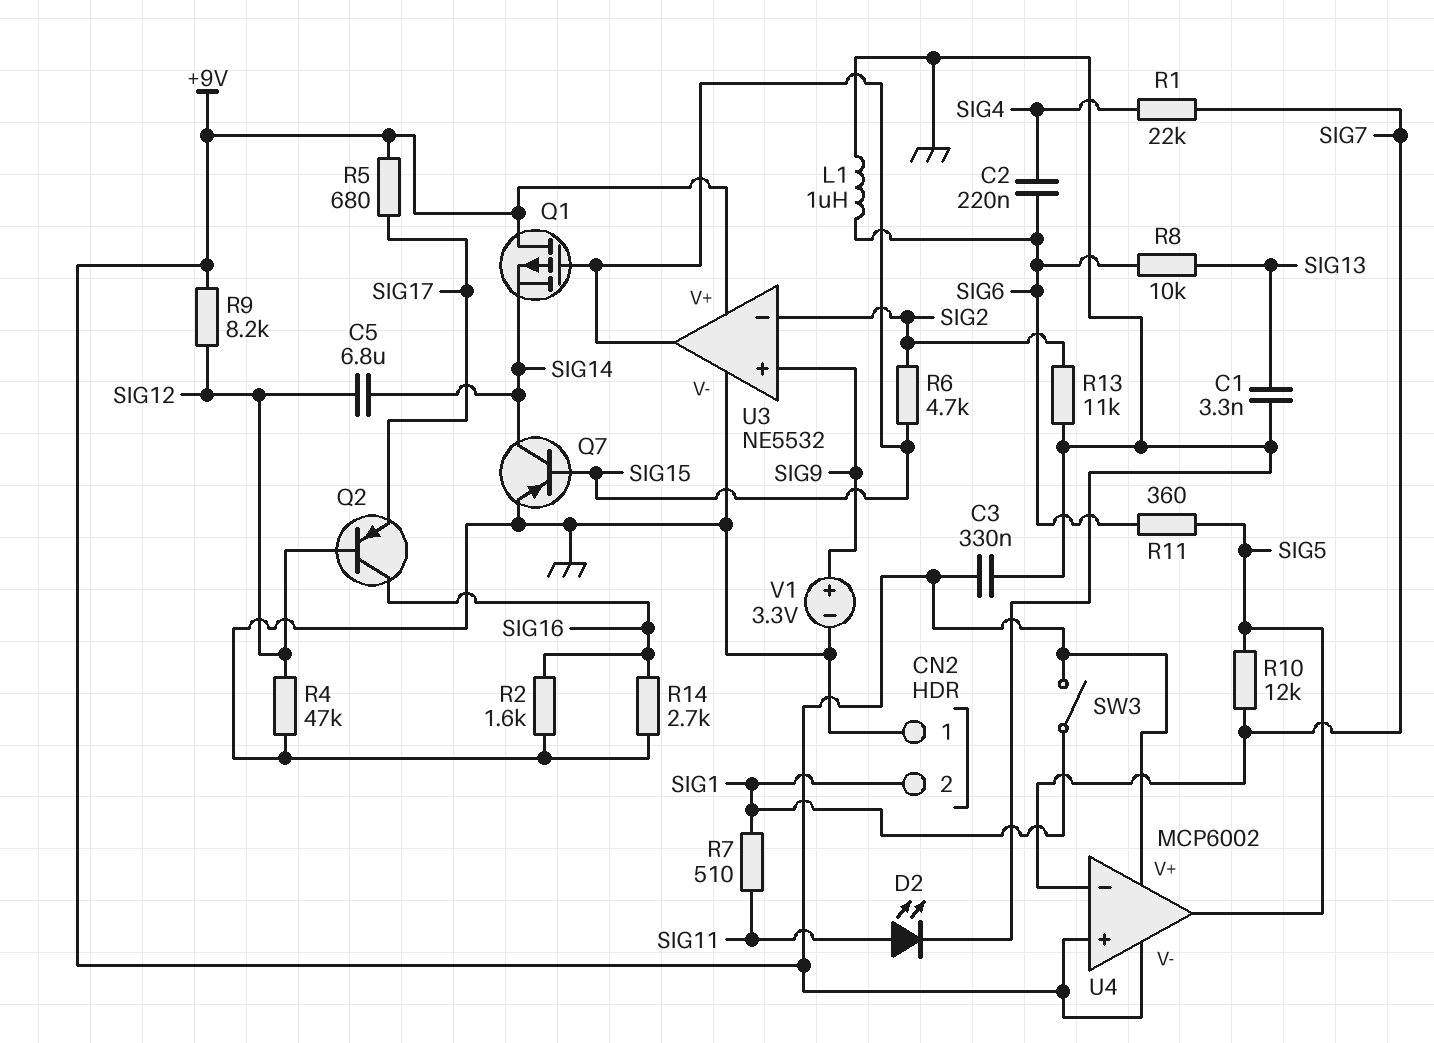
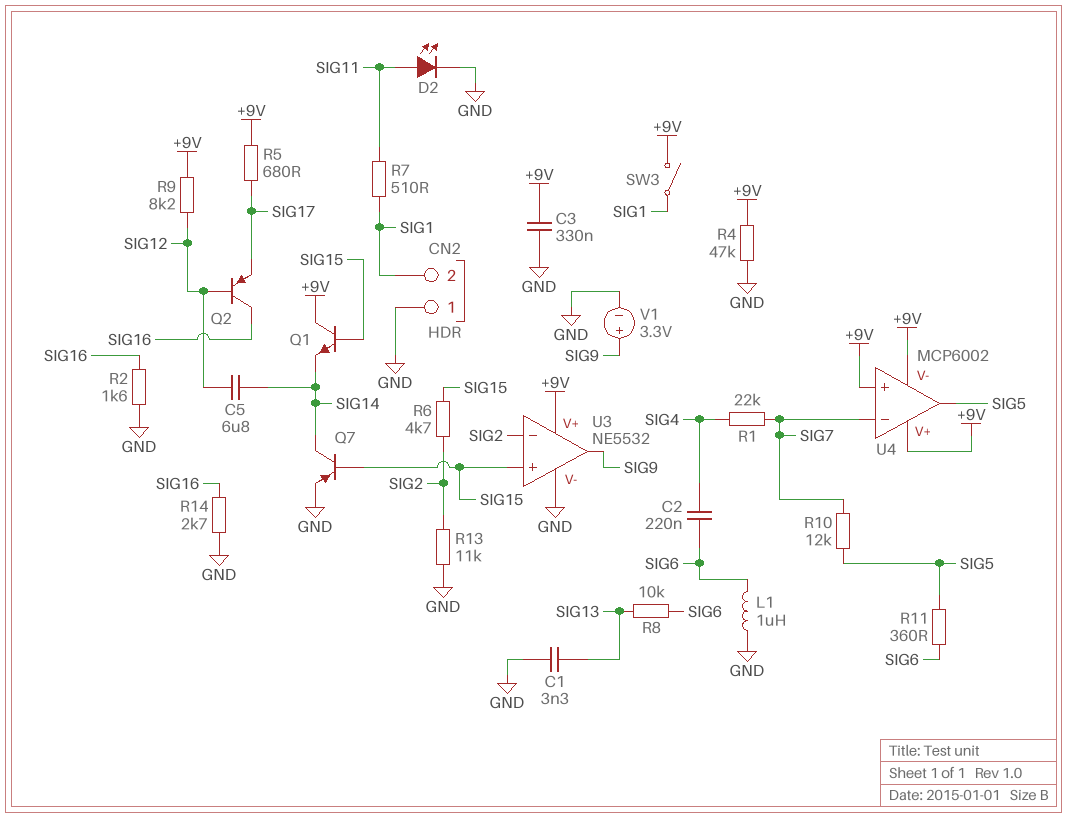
Q1: PMOS (G SIG15, D +9V, S SIG14) -> NPN (B SIG15, C +9V, E SIG14)
R4: 47k (GND, SIG12) -> 47k (+9V, GND)
U3 pin in+: SIG9 -> SIG15
U3 pin out: SIG15 -> SIG9

